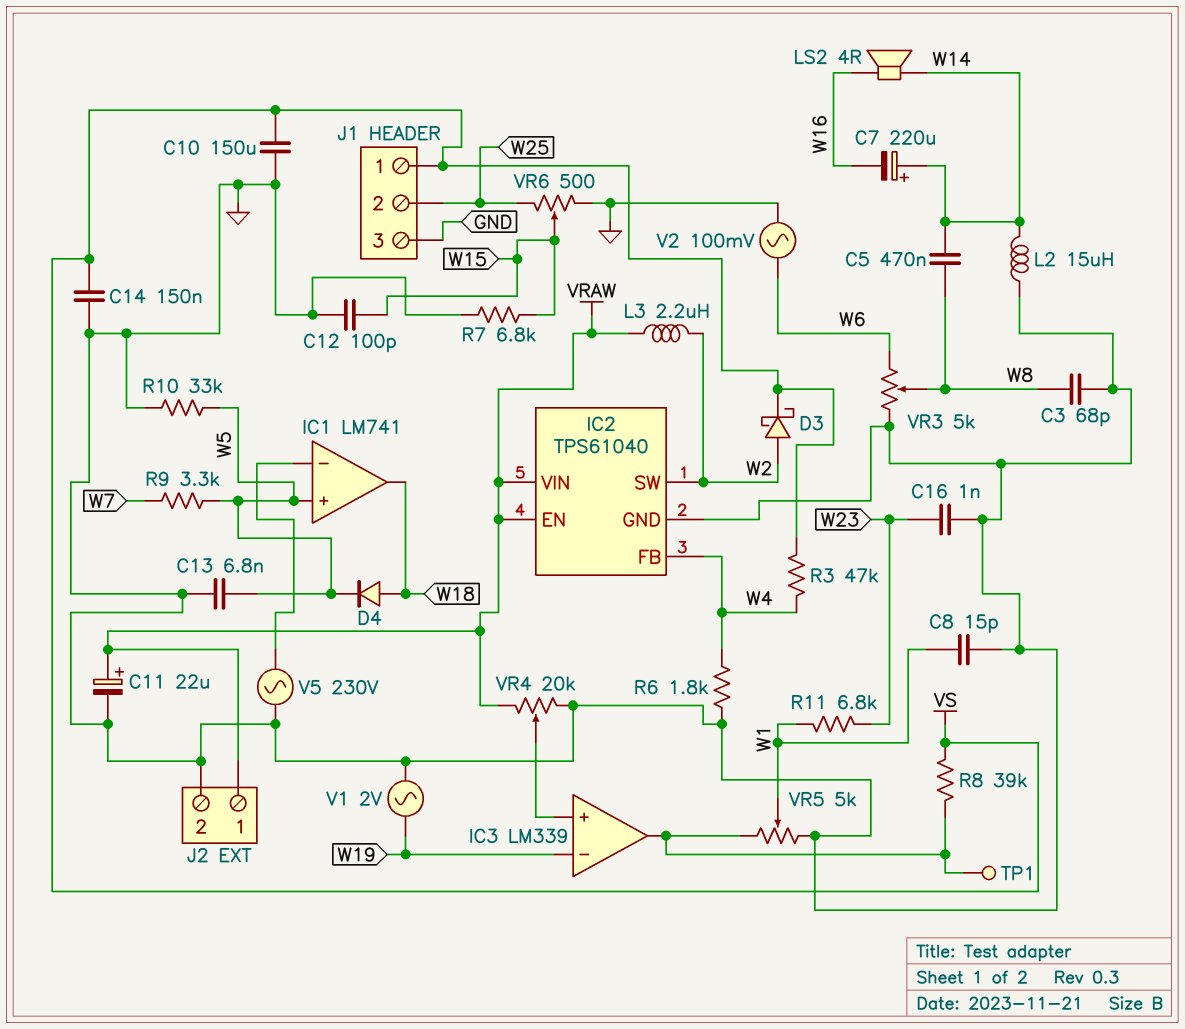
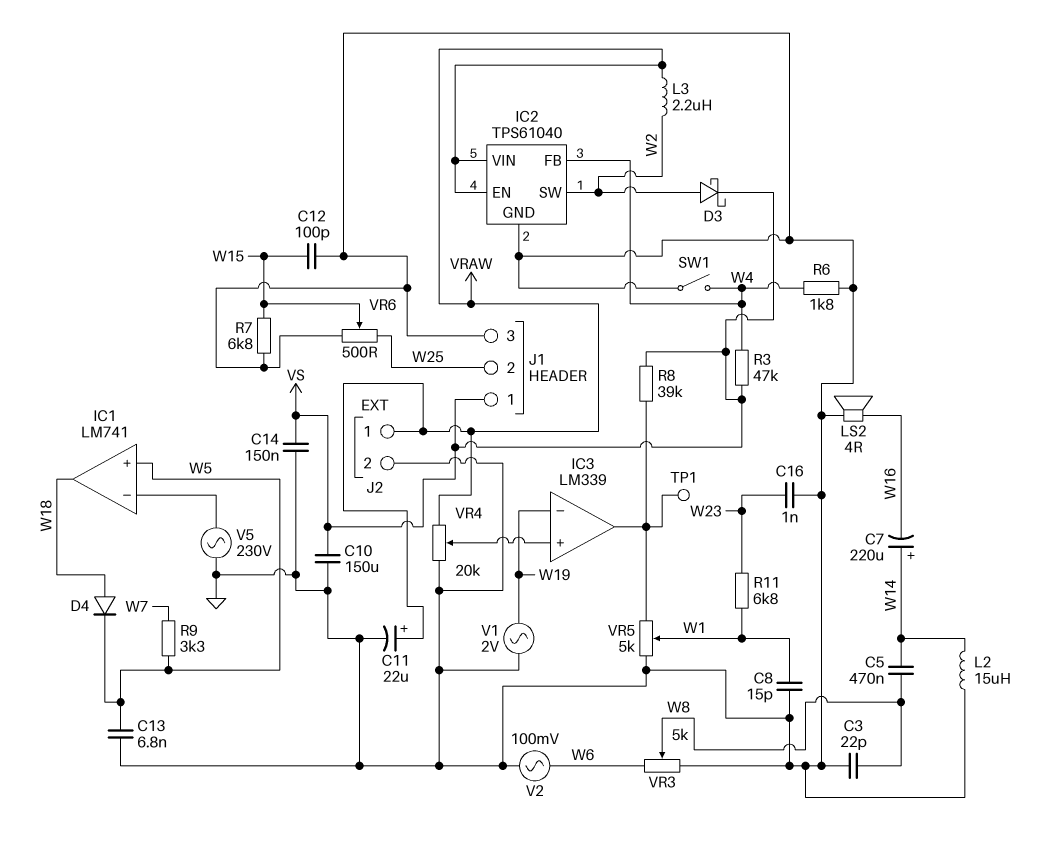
C3: 68pF (GND, W8) -> 22pF (GND, W8)
LS2: speaker 4R (W14, W16) -> speaker 4R (GND, W16)
R10: 33k (GND, W5) -> none
SW1: none -> switch (GND, W4)

